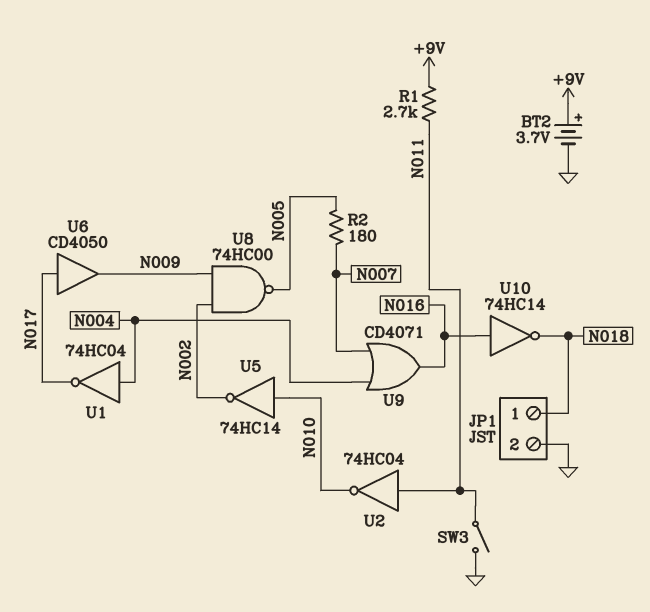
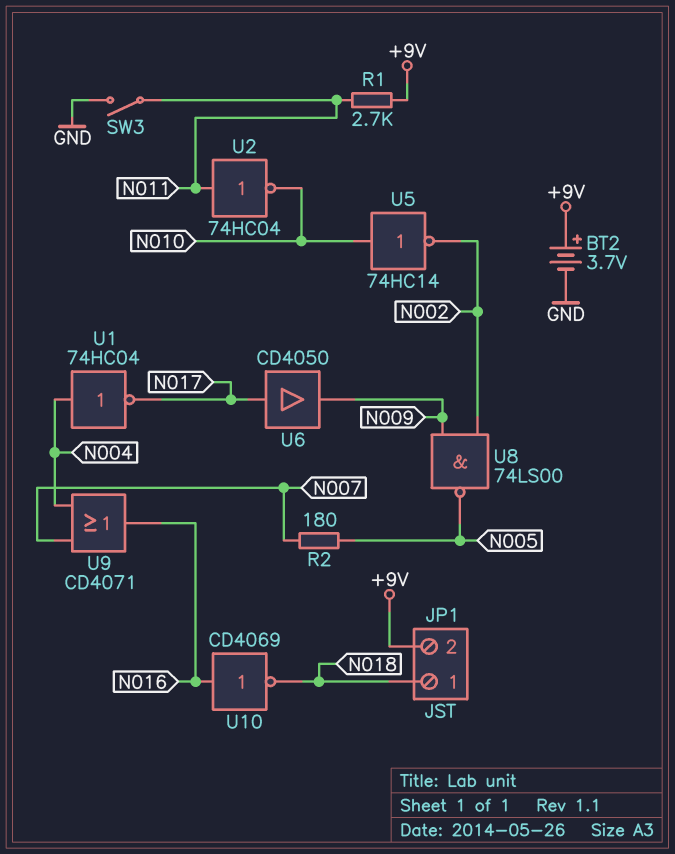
JP1 pin 2: GND -> +9V
U8: NAND 74HC00 (in N002, in N009, out N005) -> NAND 74LS00 (in N002, in N009, out N005)
U10: NOT 74HC14 (in N016, out N018) -> NOT CD4069 (in N016, out N018)

